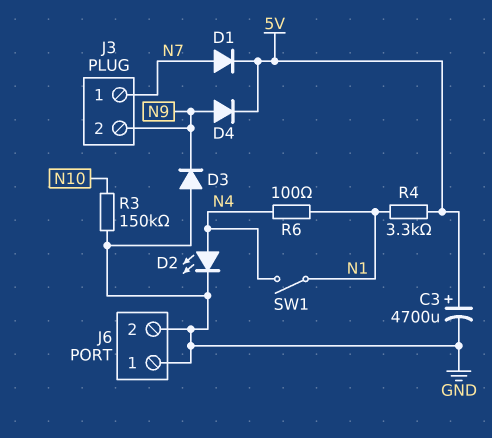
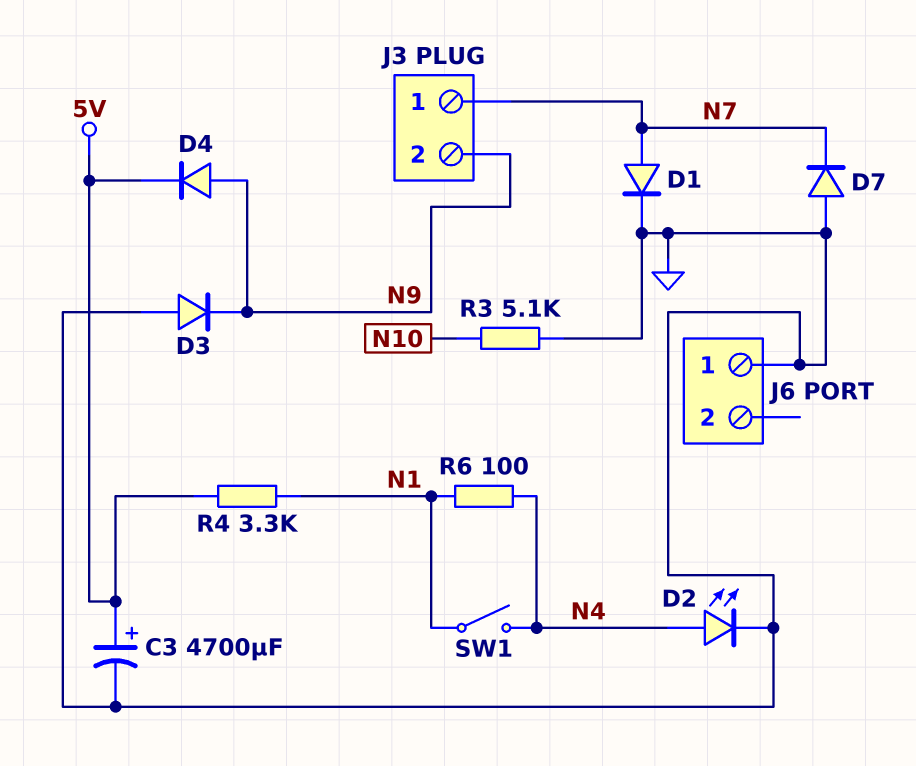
D1: diode (A N7, K 5V) -> diode (A N7, K GND)
D7: none -> diode (A GND, K N7)
J6 pin 2: GND -> none
R3: 150k (GND, N10) -> 5.1k (GND, N10)

